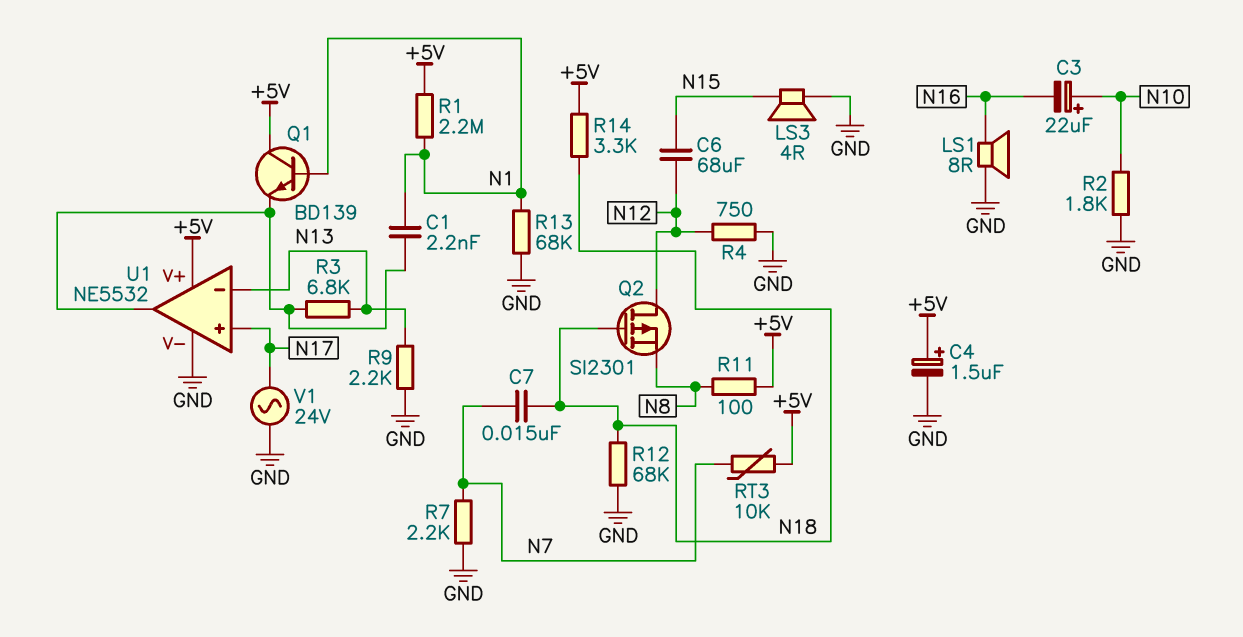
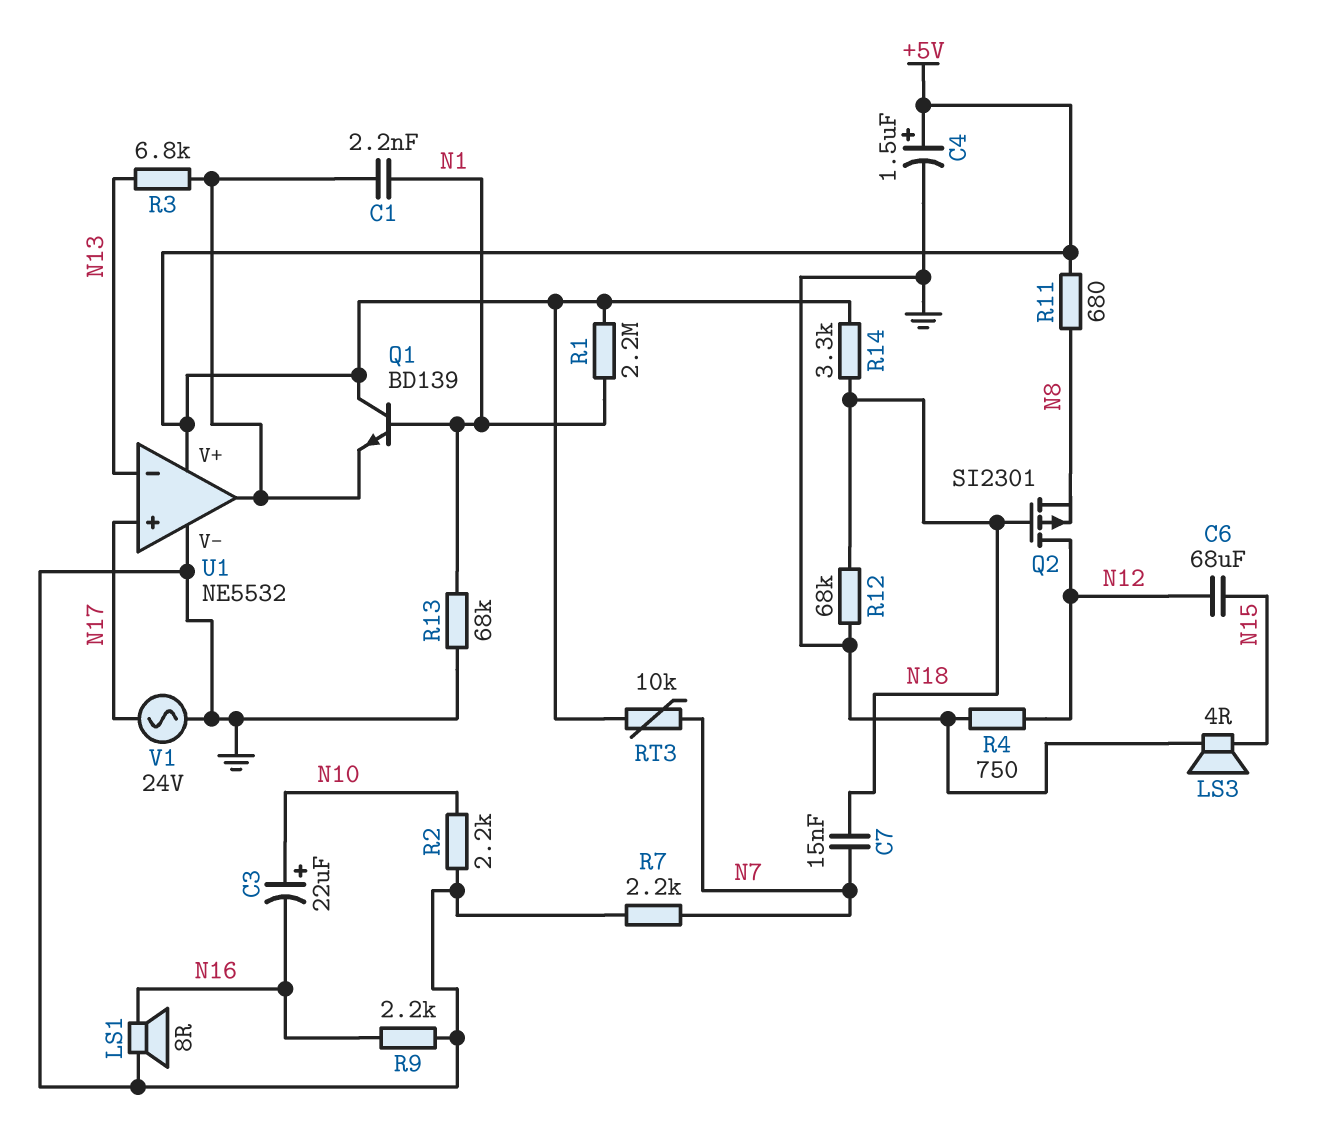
R2: 1.8k (GND, N10) -> 2.2k (GND, N10)
R9: 2.2k (GND, N13) -> 2.2k (GND, N16)
R11: 100 (+5V, N8) -> 680 (+5V, N8)

